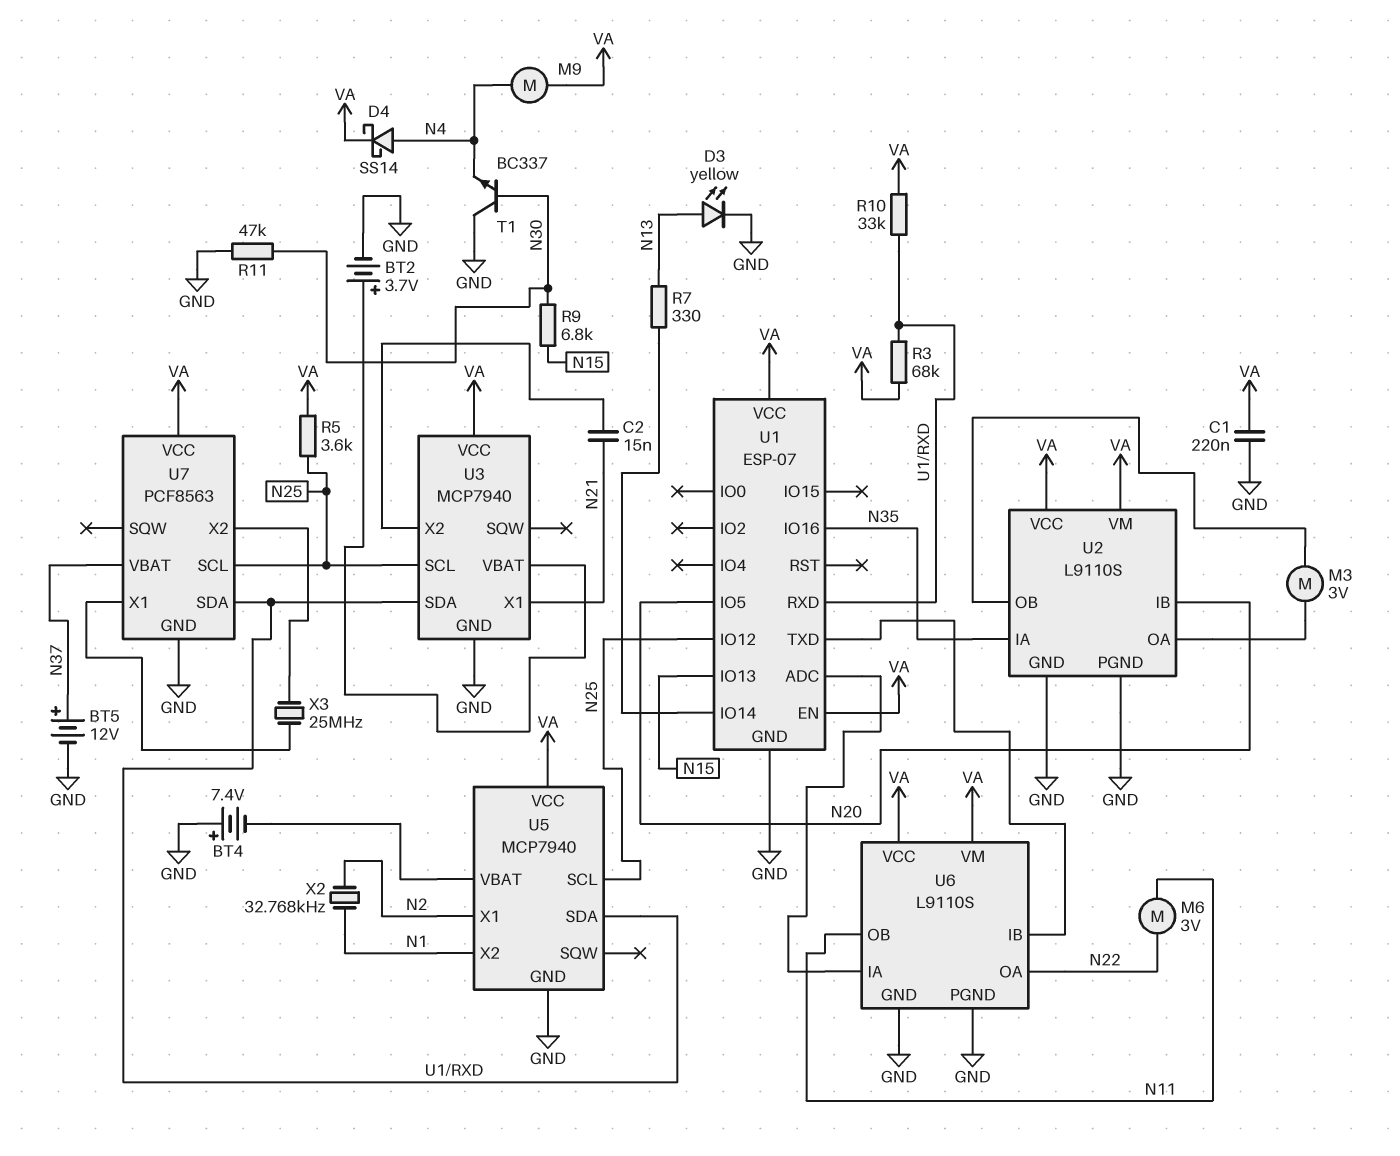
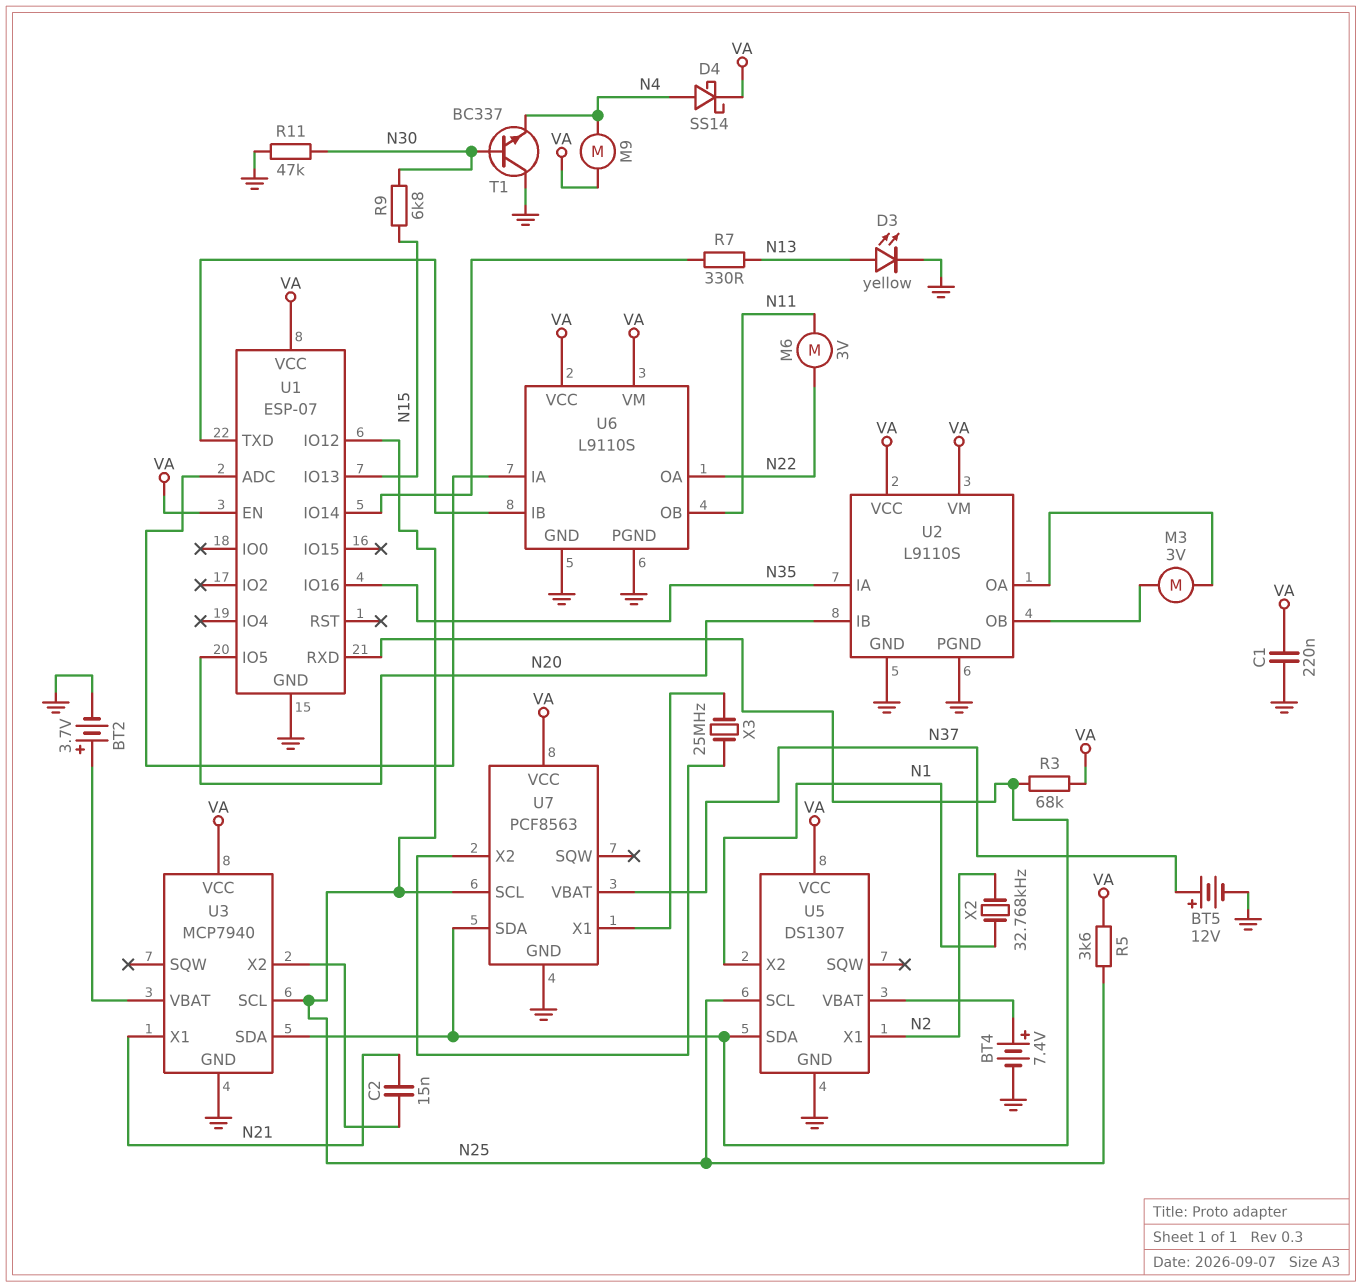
BT4: 7.4V (plus GND, minus U5/VBAT) -> 7.4V (plus U5/VBAT, minus GND)
R10: 33k (U1/RXD, VA) -> none
U5: MCP7940 -> DS1307

